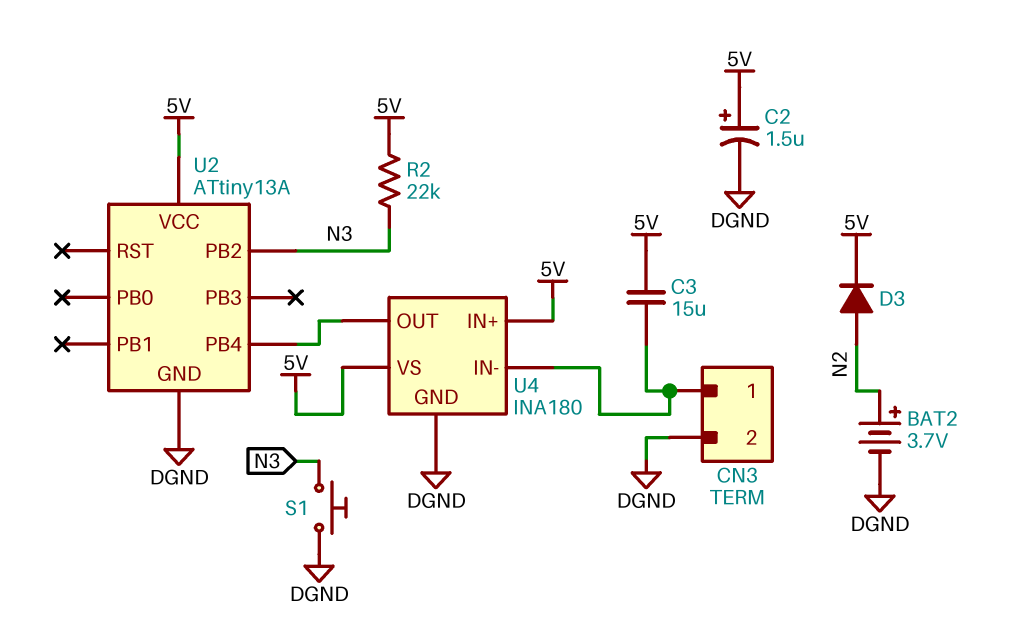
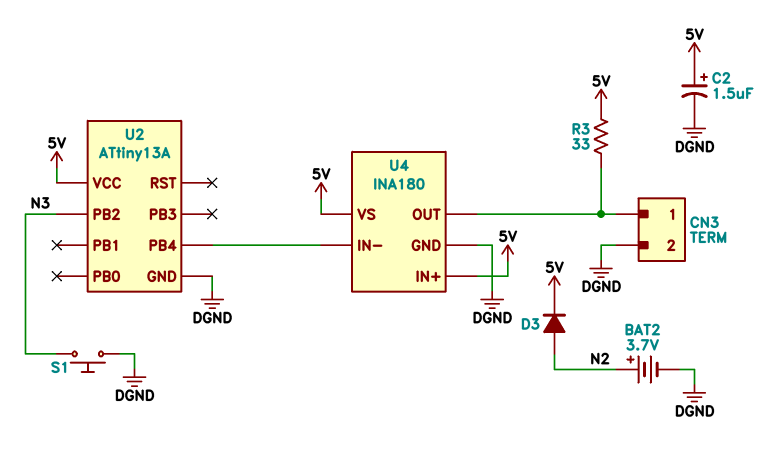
C3: 15uF (5V, CN3/1) -> none
R2: 22k (5V, N3) -> none
R3: none -> 33 (5V, CN3/1)
U4 pin IN-: CN3/1 -> U2/PB4
U4 pin OUT: U2/PB4 -> CN3/1

